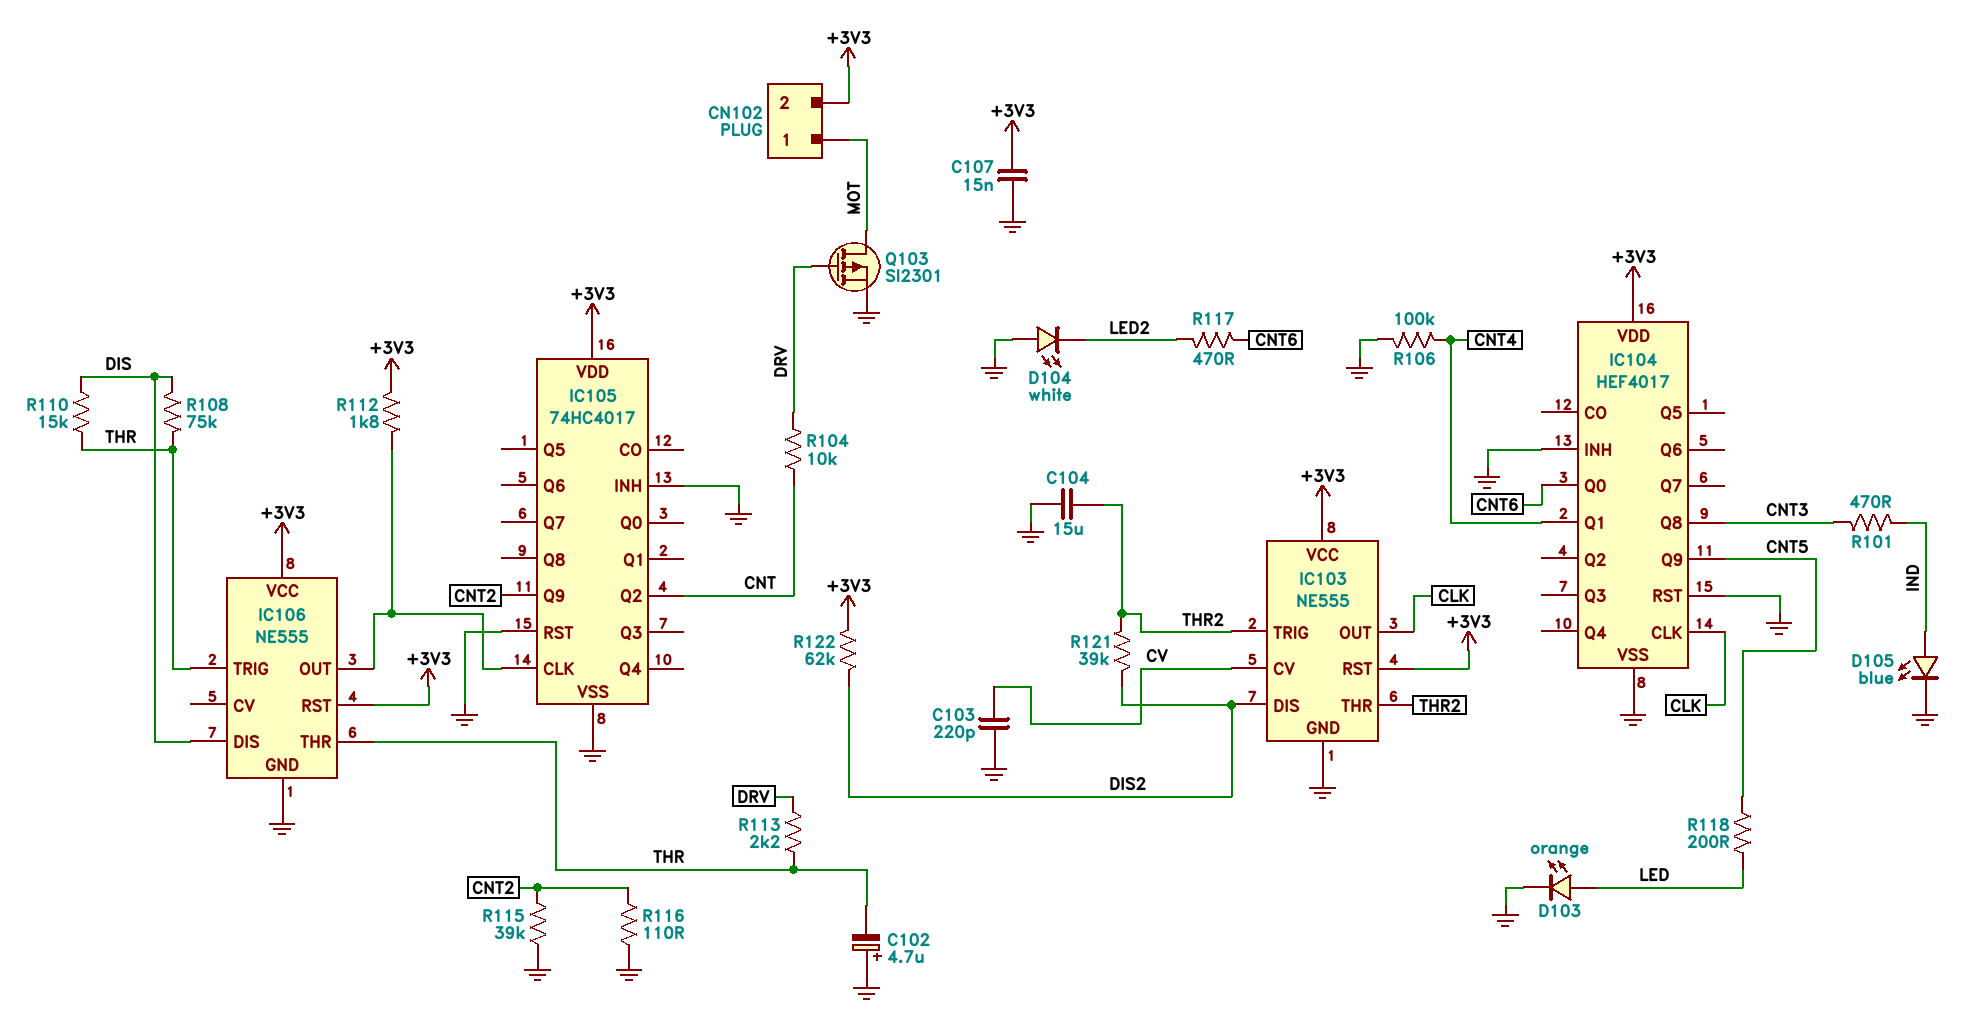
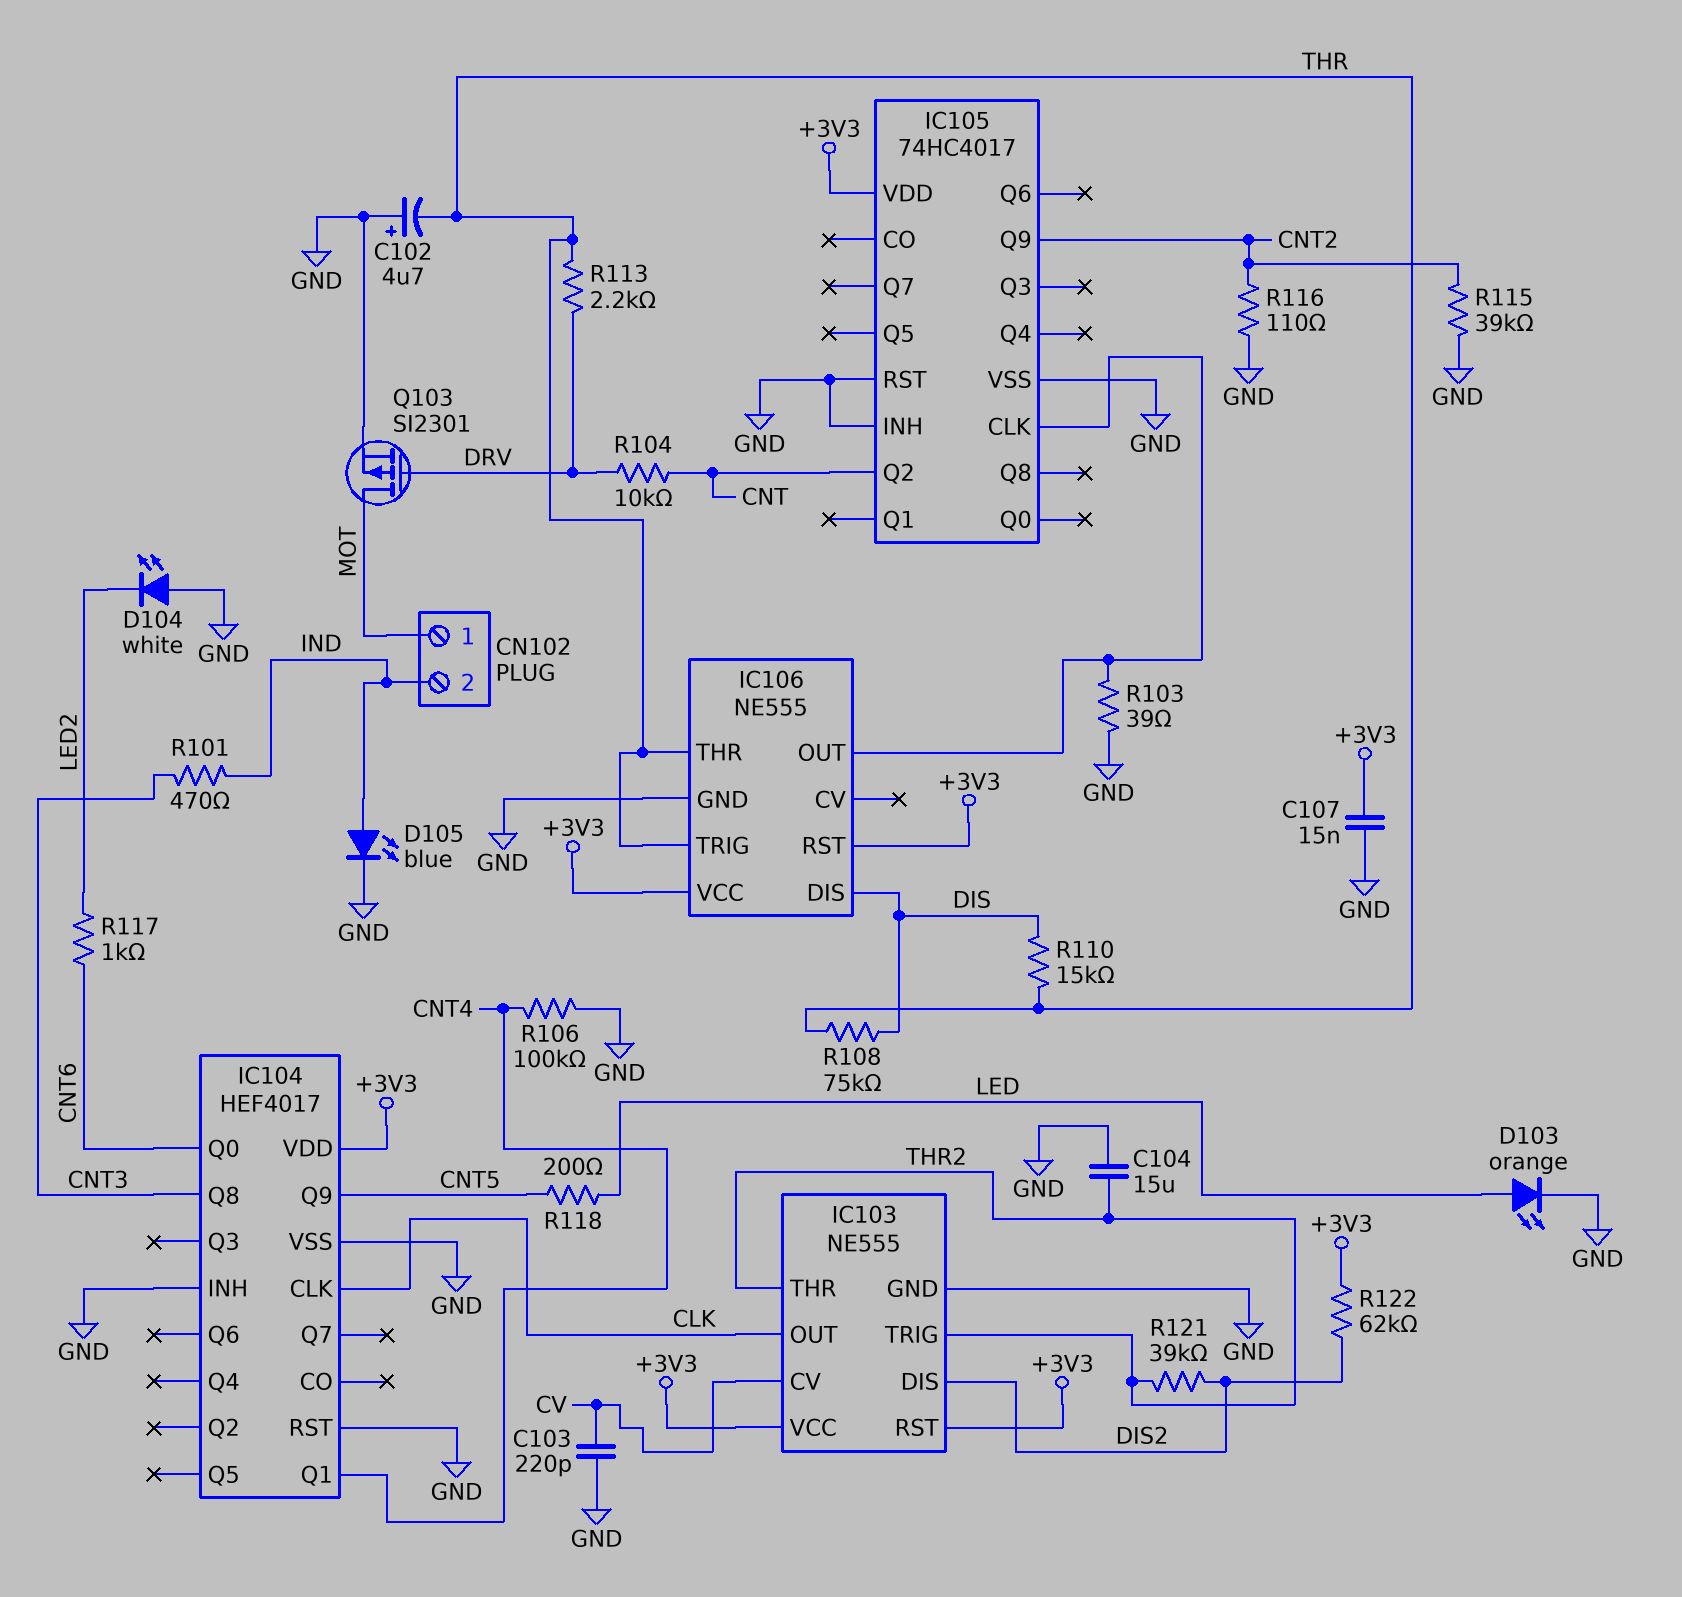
CN102 pin 2: +3V3 -> IND
R103: none -> 39 (GND, IC105/CLK)
R112: 1.8k (+3V3, IC105/CLK) -> none
R117: 470 (CNT6, LED2) -> 1k (CNT6, LED2)

